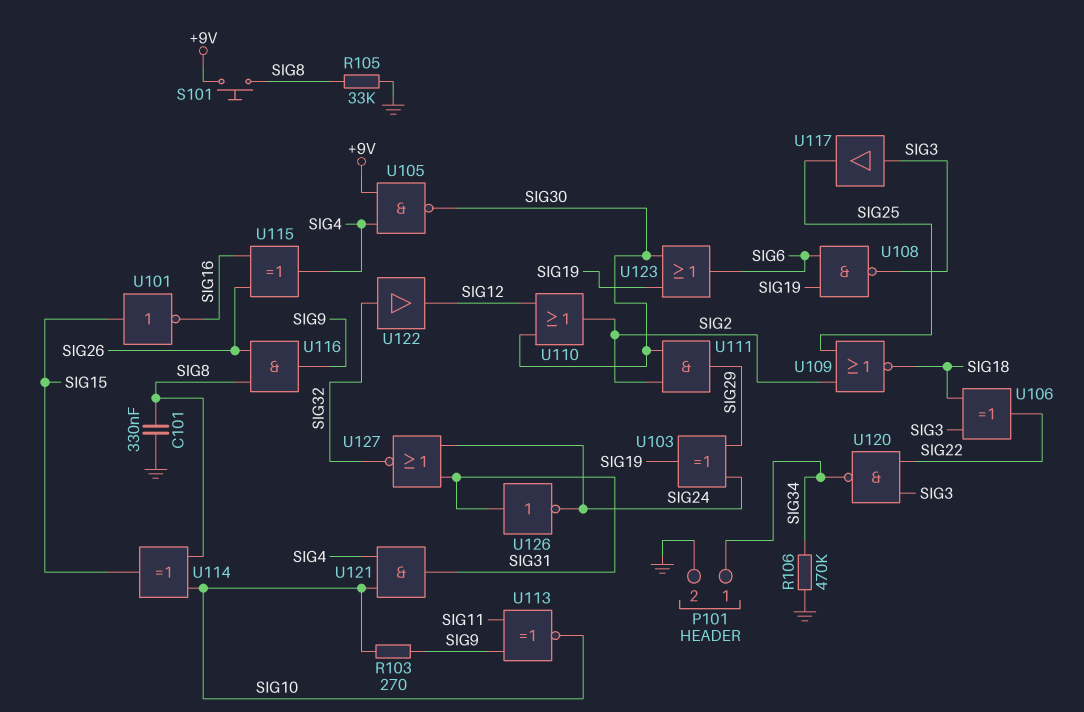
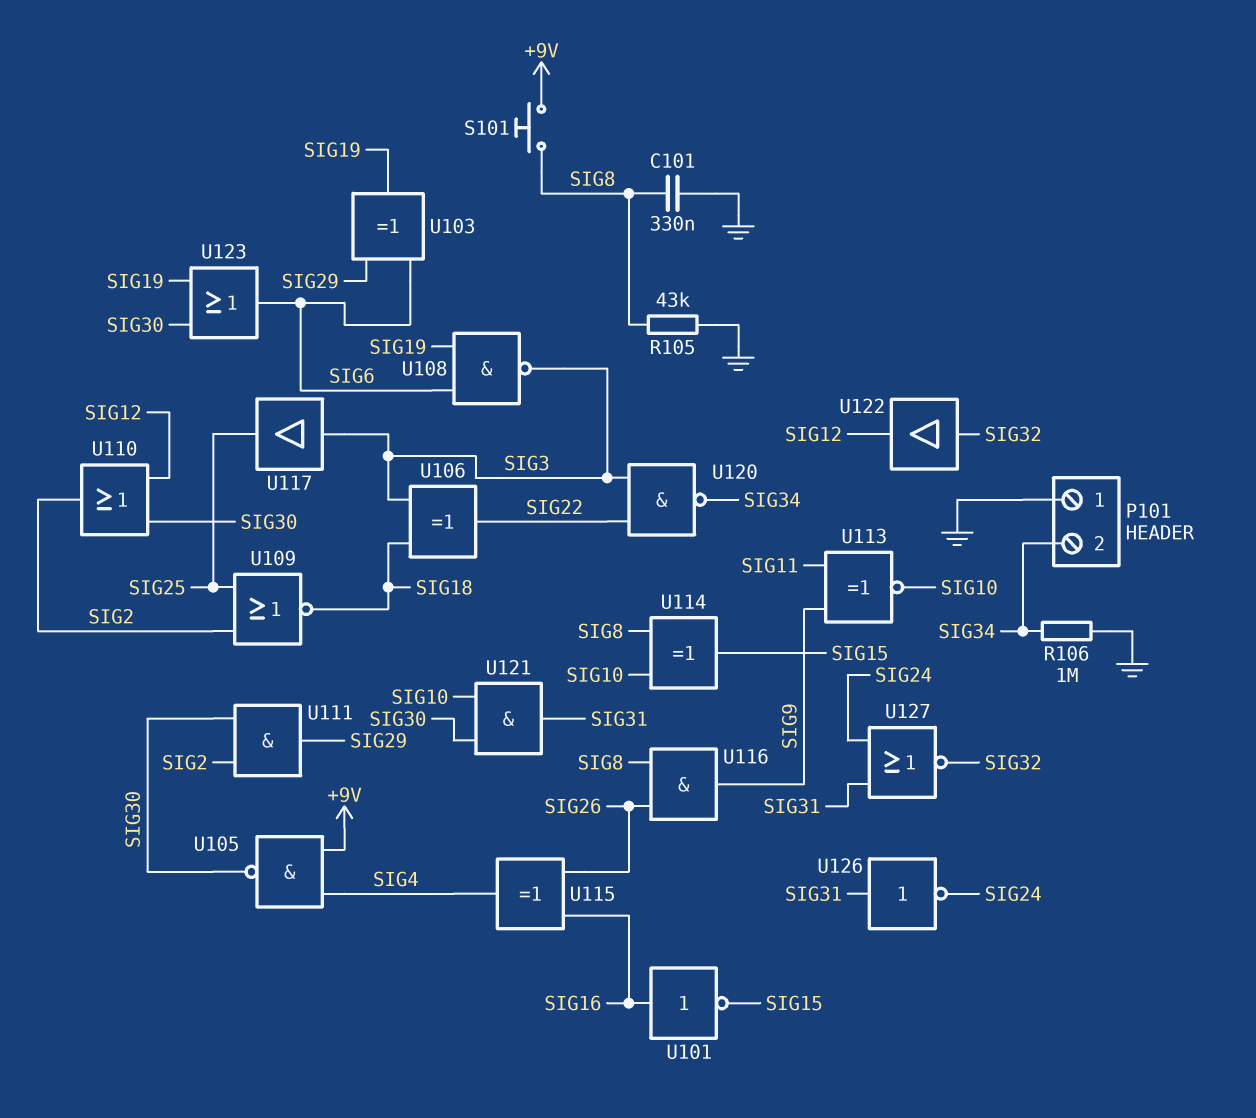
P101 pin 1: SIG34 -> GND
P101 pin 2: GND -> SIG34
R103: 270 (SIG9, SIG10) -> none
R105: 33k (GND, SIG8) -> 43k (GND, SIG8)
R106: 470k (GND, SIG34) -> 1M (GND, SIG34)
U101: NOT (in SIG15, out SIG16) -> NOT (in SIG16, out SIG15)
U103: XOR (in SIG24, in SIG29, out SIG19) -> XOR (in SIG6, in SIG29, out SIG19)
U121: AND (in SIG4, in SIG10, out SIG31) -> AND (in SIG10, in SIG30, out SIG31)

